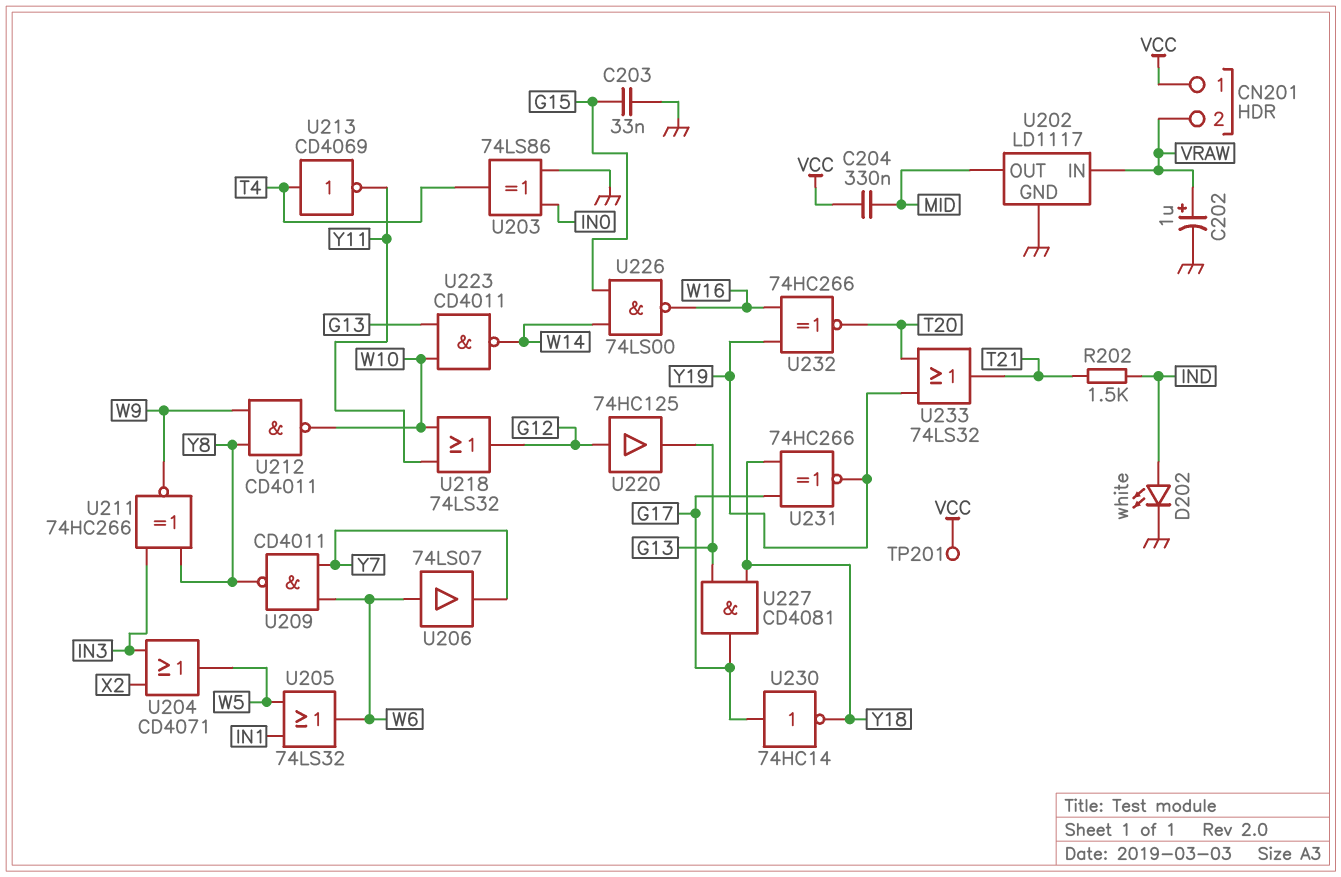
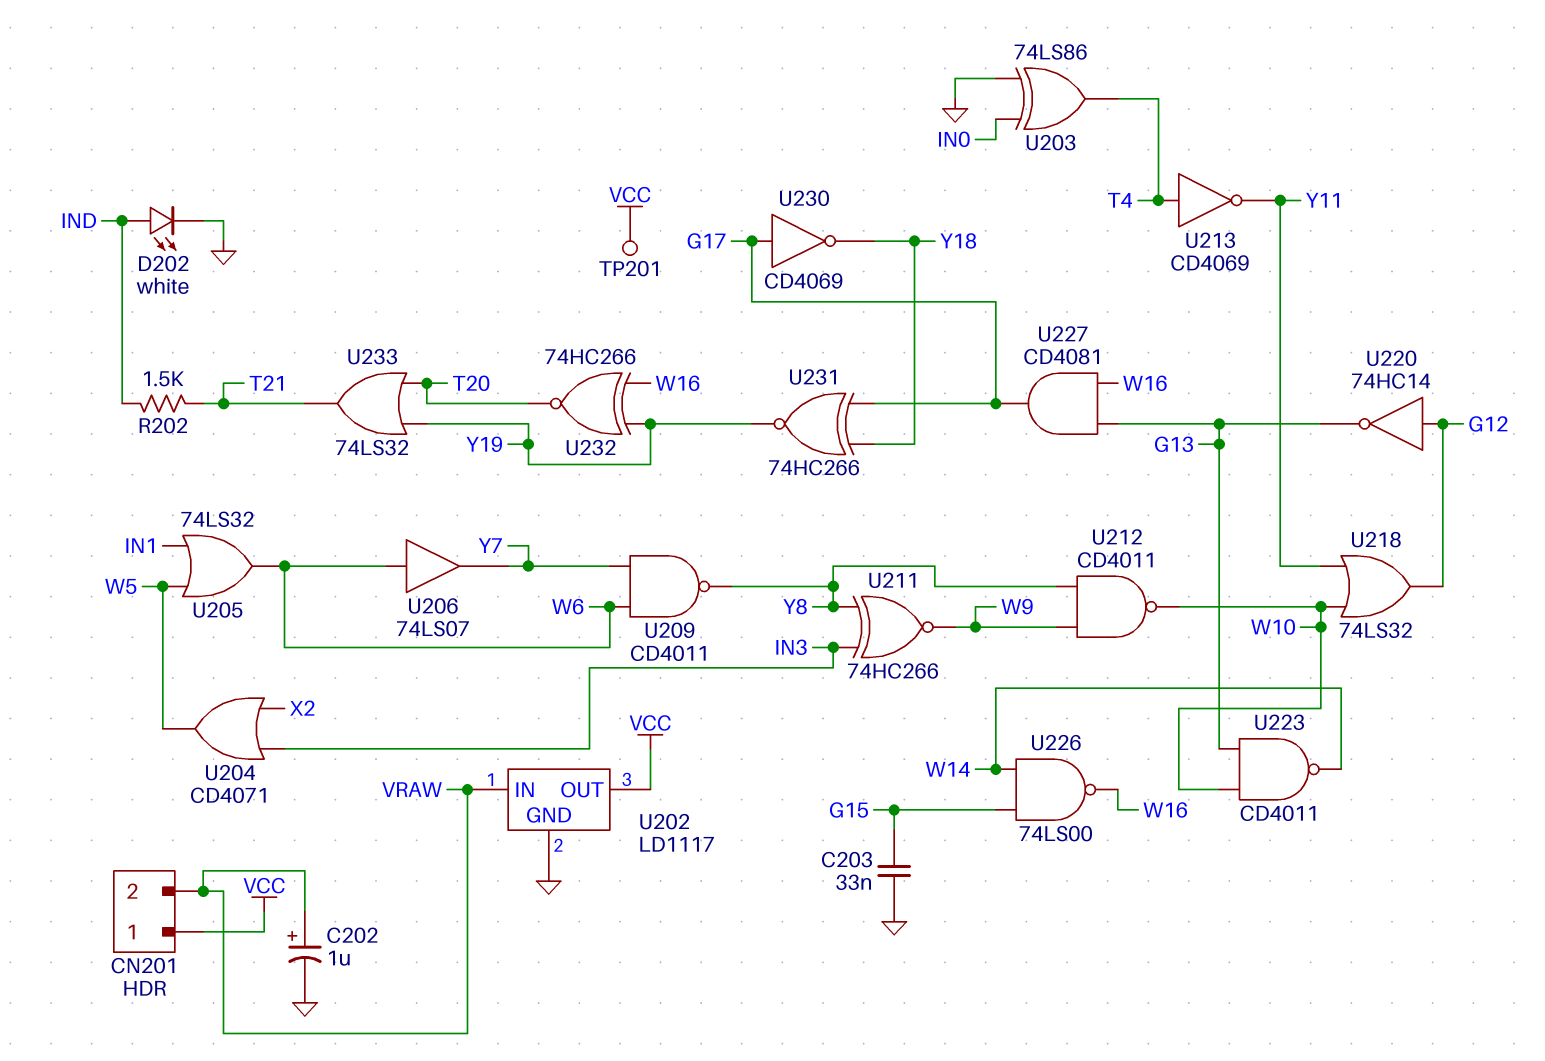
C204: 330nF (MID, VCC) -> none
U202 pin OUT: MID -> VCC
U220: buffer 74HC125 (in G12, out G13) -> NOT 74HC14 (in G12, out G13)
U227: AND CD4081 (in G13, in Y18, out G17) -> AND CD4081 (in G13, in W16, out G17)
U230: NOT 74HC14 (in G17, out Y18) -> NOT CD4069 (in G17, out Y18)

